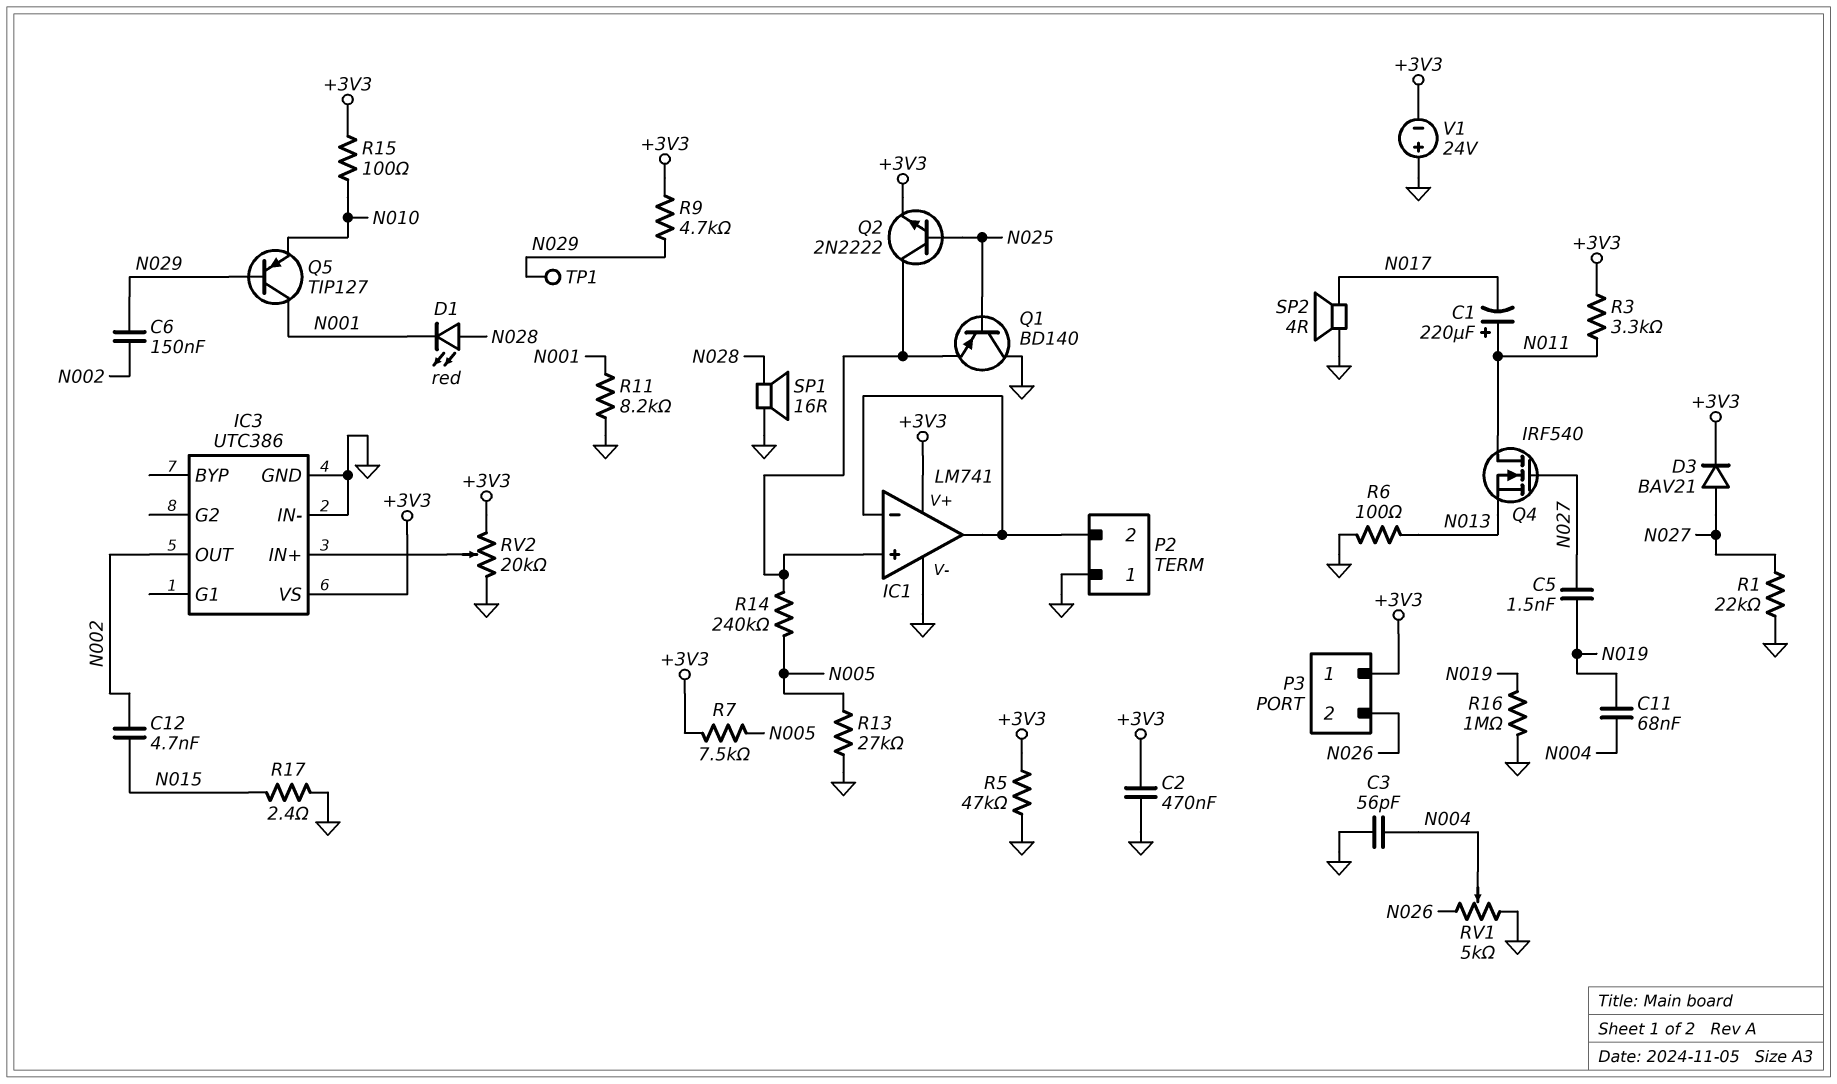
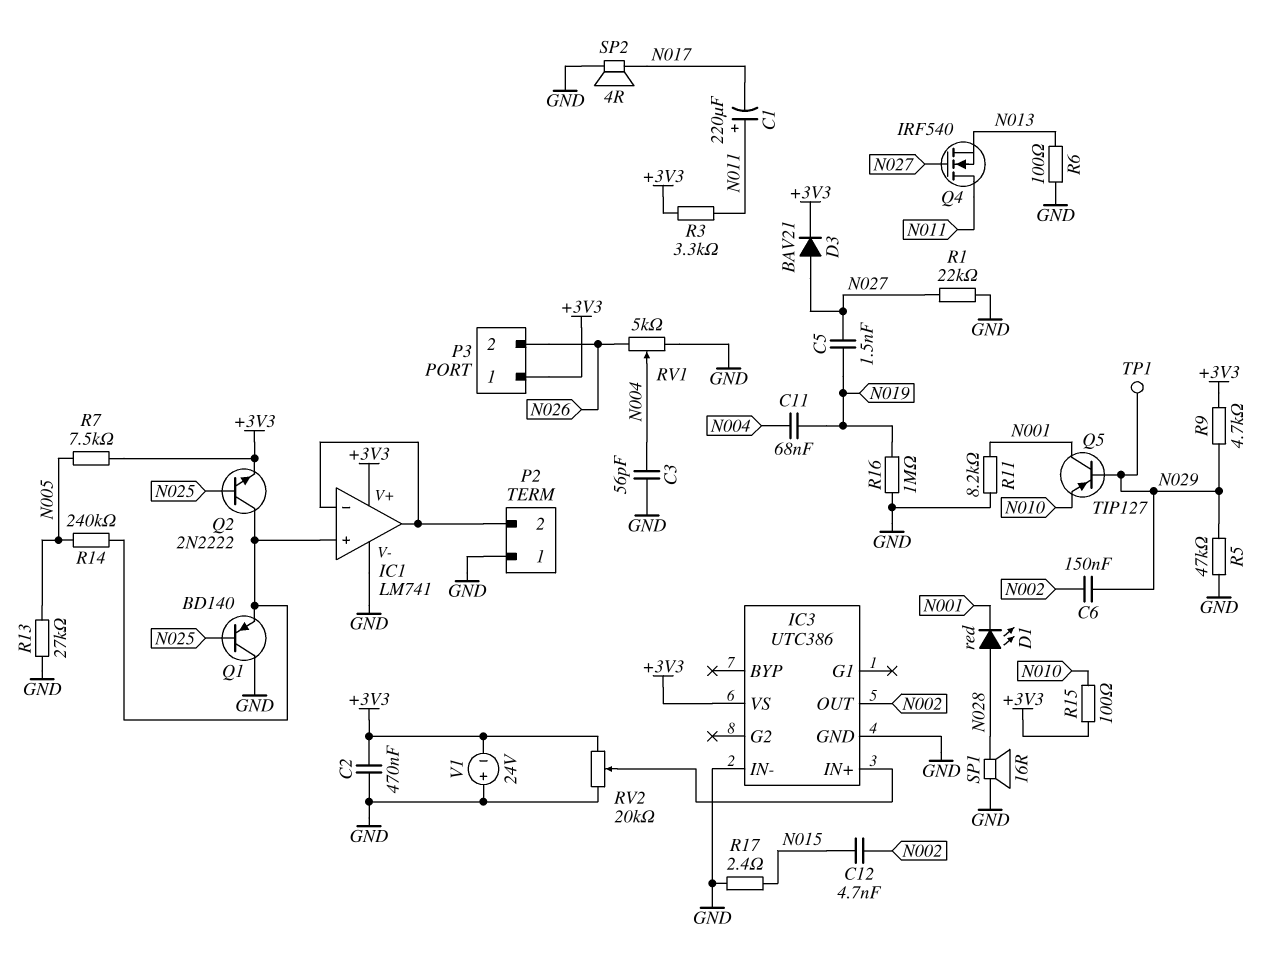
R5: 47k (+3V3, GND) -> 47k (GND, N029)

